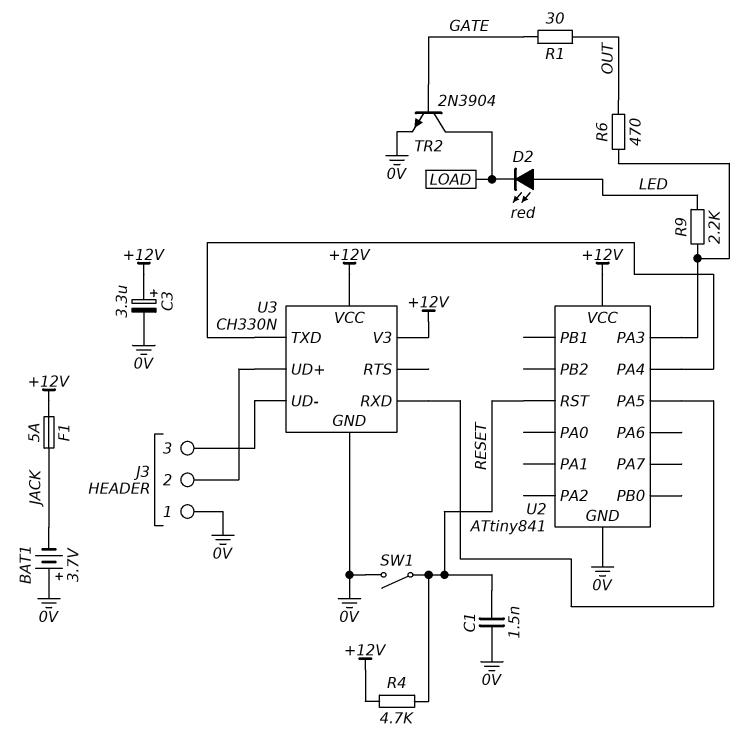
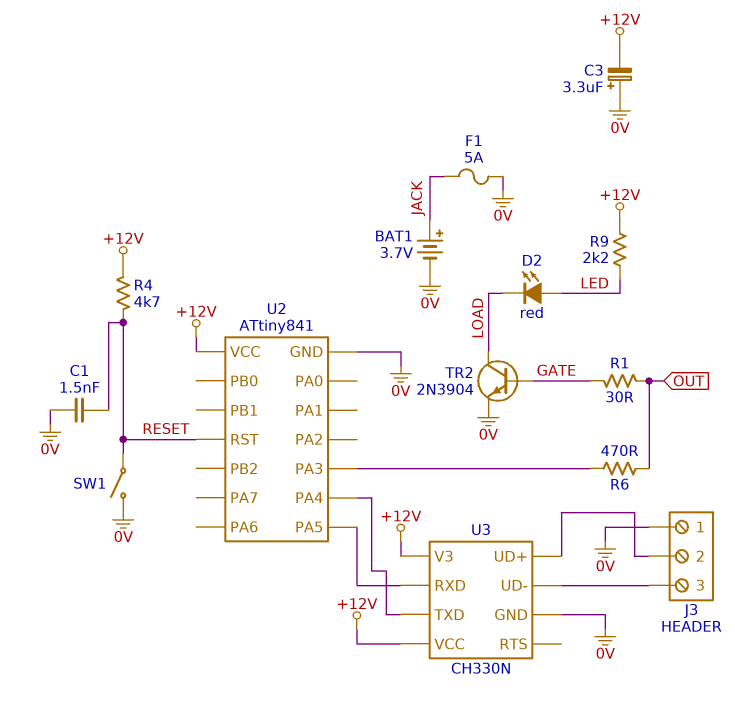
BAT1: 3.7V (plus 0V, minus JACK) -> 3.7V (plus JACK, minus 0V)
C3: 3.3uF (plus +12V, minus 0V) -> 3.3uF (plus 0V, minus +12V)
F1: 5A (+12V, JACK) -> 5A (0V, JACK)
R9: 2.2k (LED, U2/PA3) -> 2.2k (+12V, LED)

